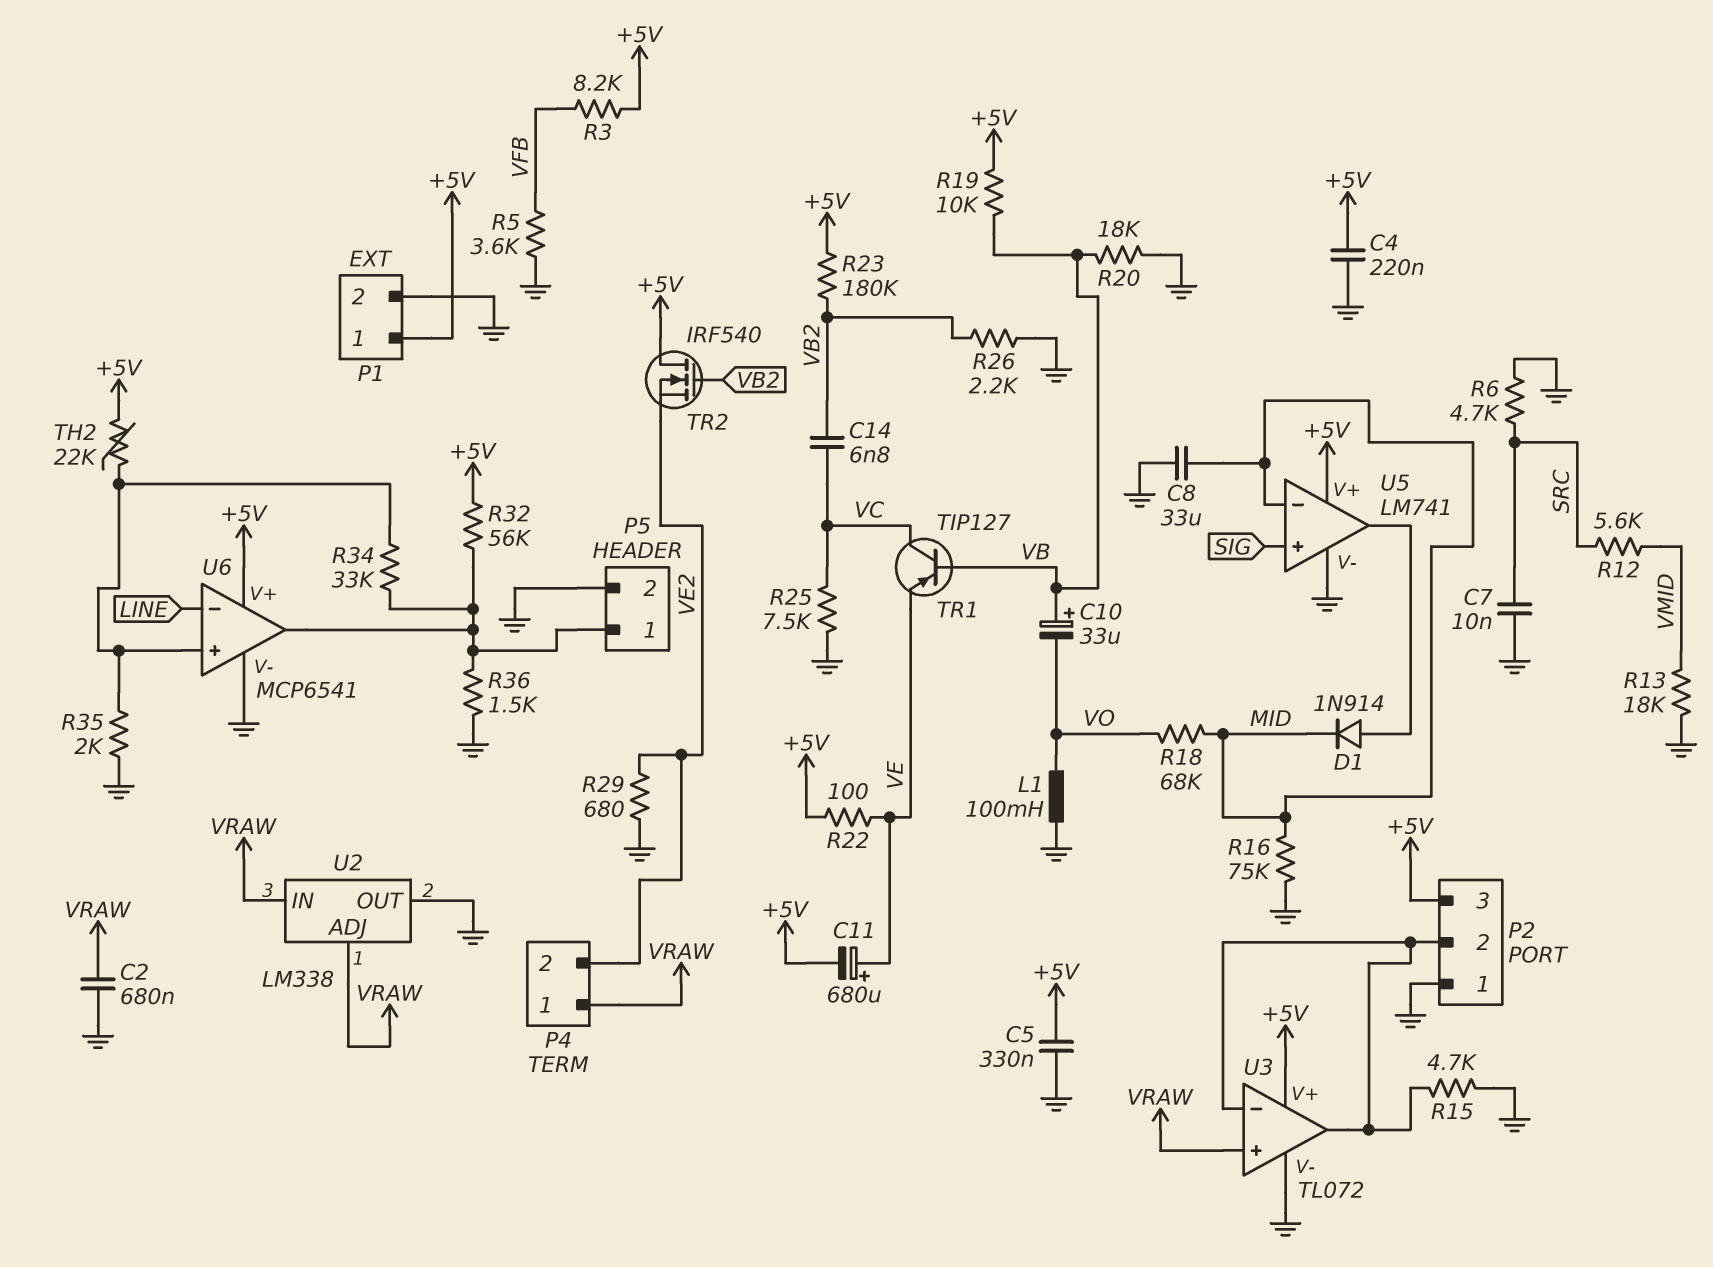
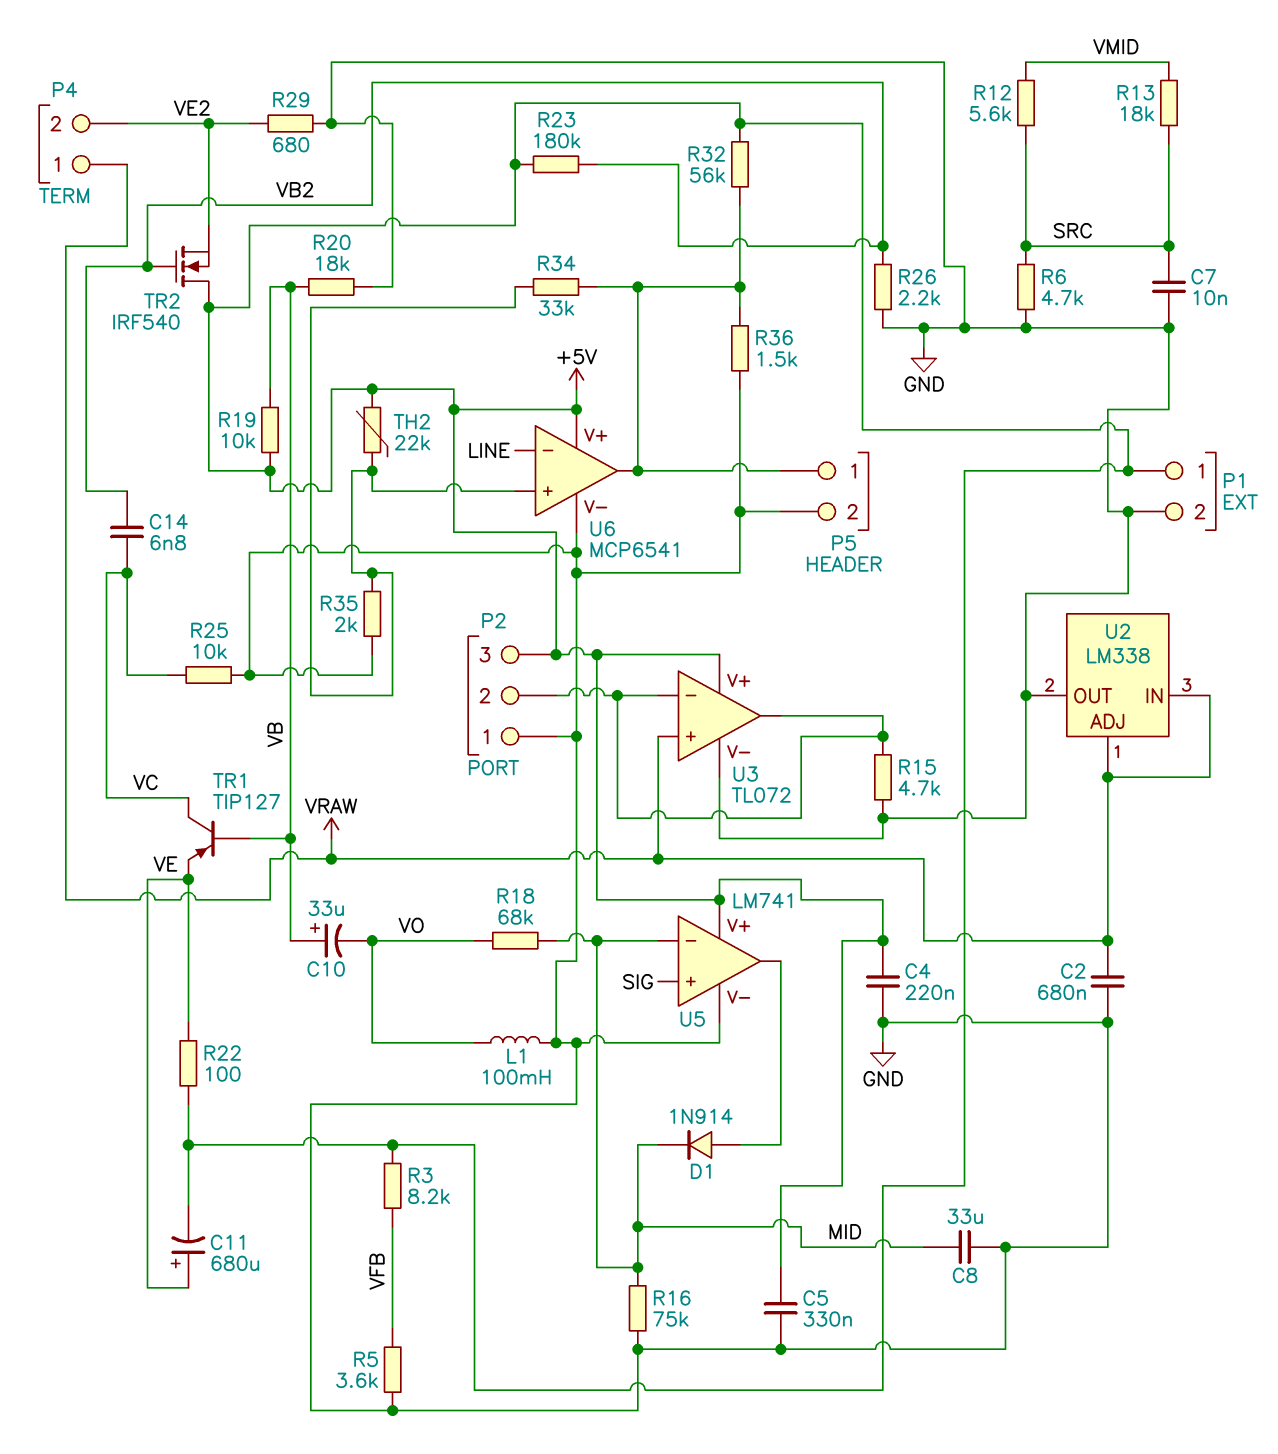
R13: 18k (GND, VMID) -> 18k (SRC, VMID)
R25: 7.5k (GND, VC) -> 10k (GND, VC)

